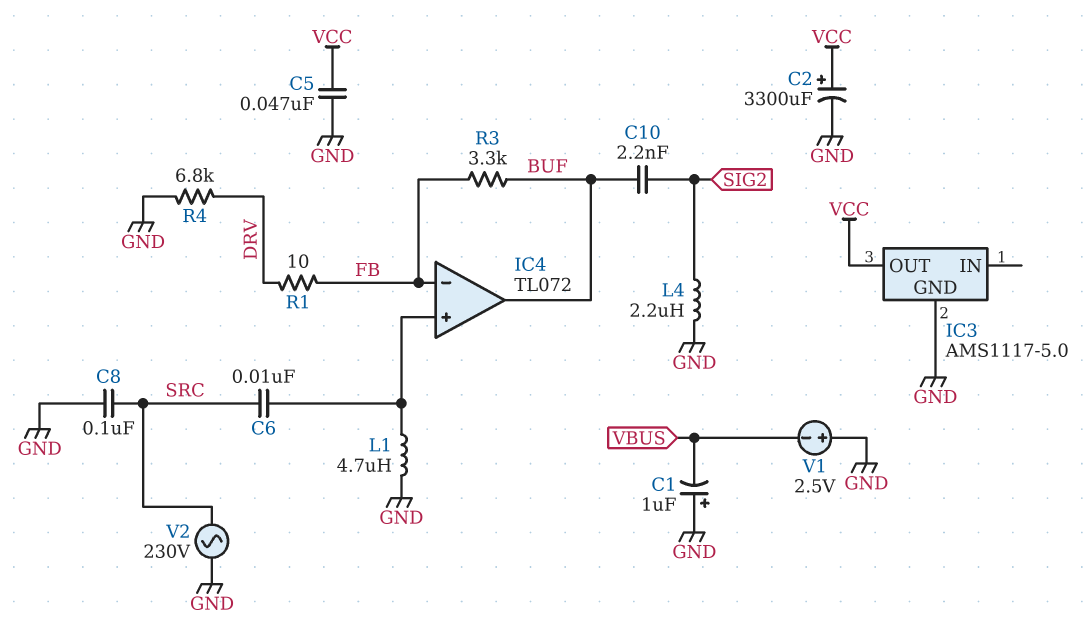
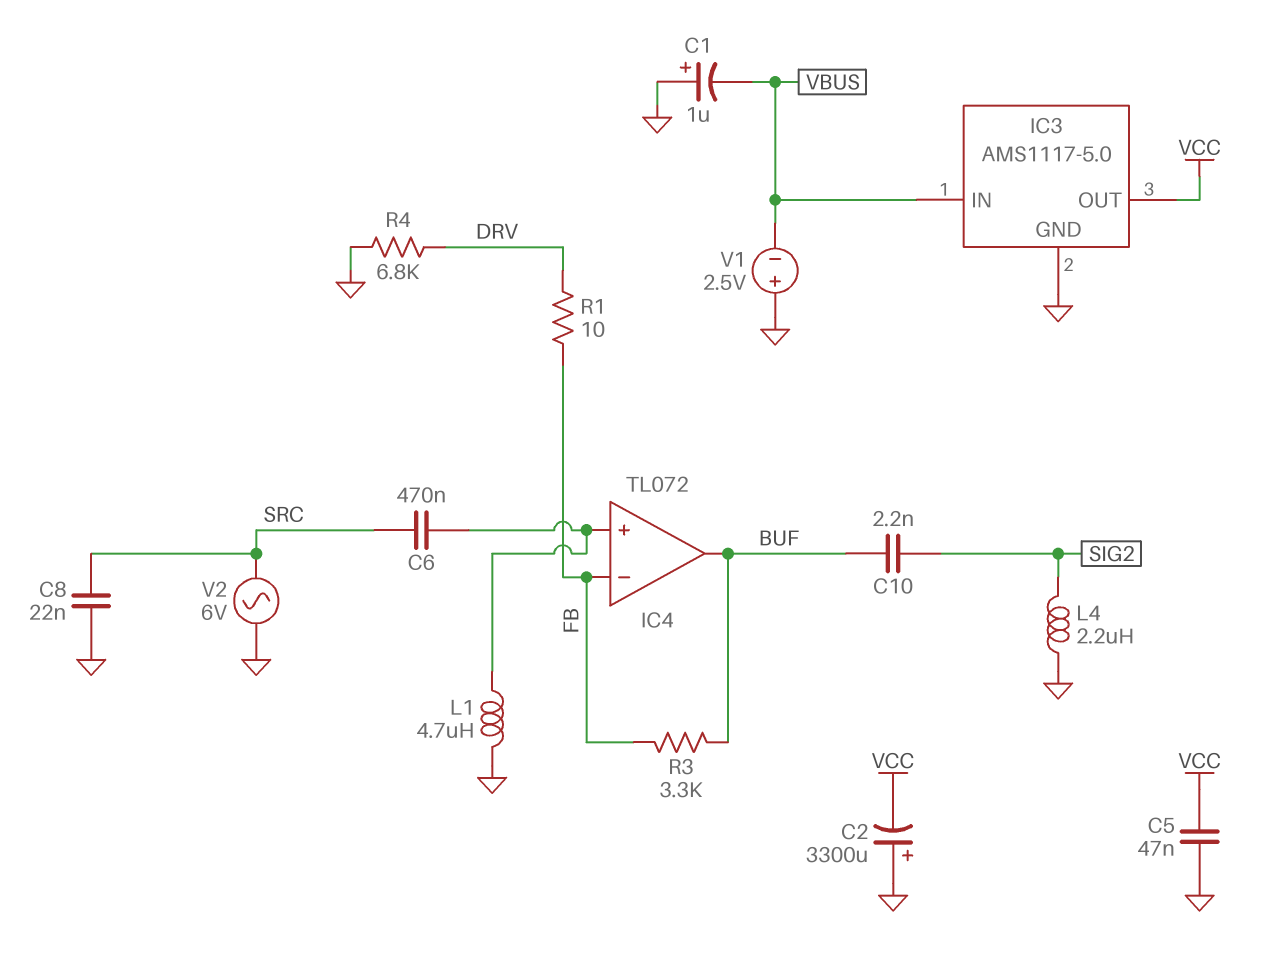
C2: 3300uF (plus VCC, minus GND) -> 3300uF (plus GND, minus VCC)
C6: 10nF (IC4/in+, SRC) -> 470nF (IC4/in+, SRC)
C8: 100nF (GND, SRC) -> 22nF (GND, SRC)
IC3 pin IN: none -> VBUS
V2: AC 230V (GND, SRC) -> AC 6V (GND, SRC)

